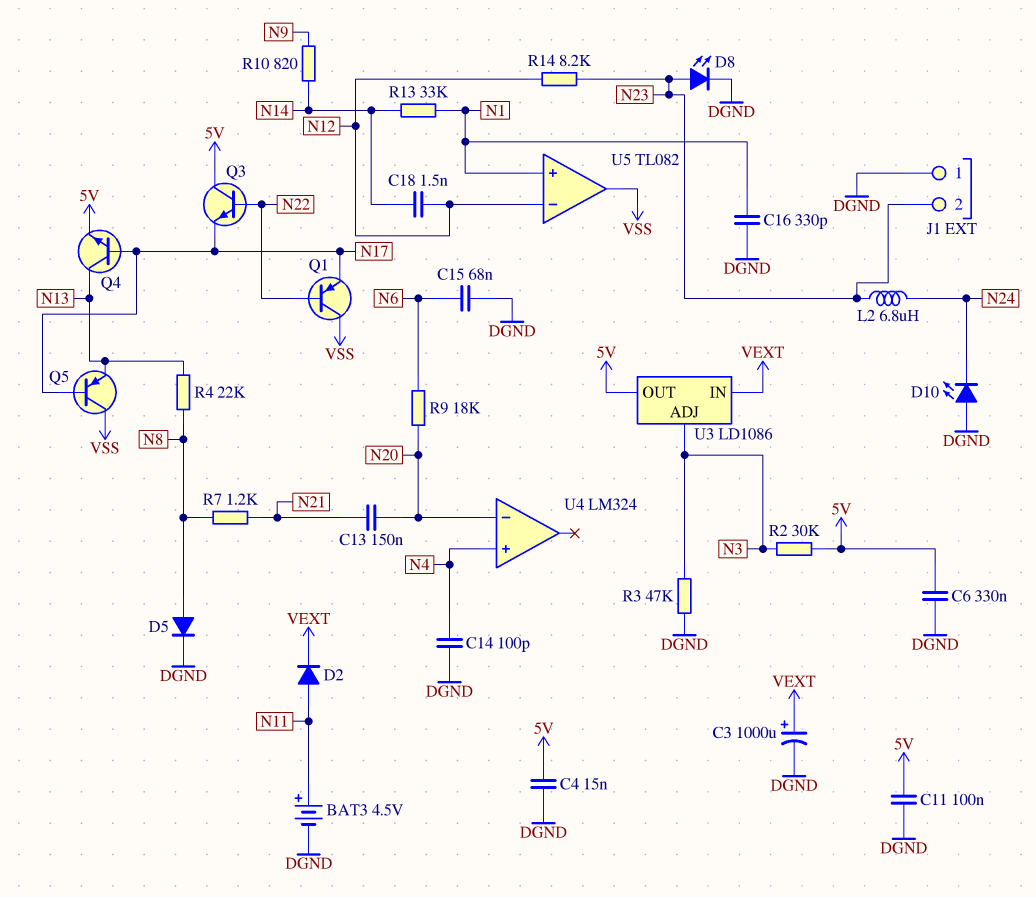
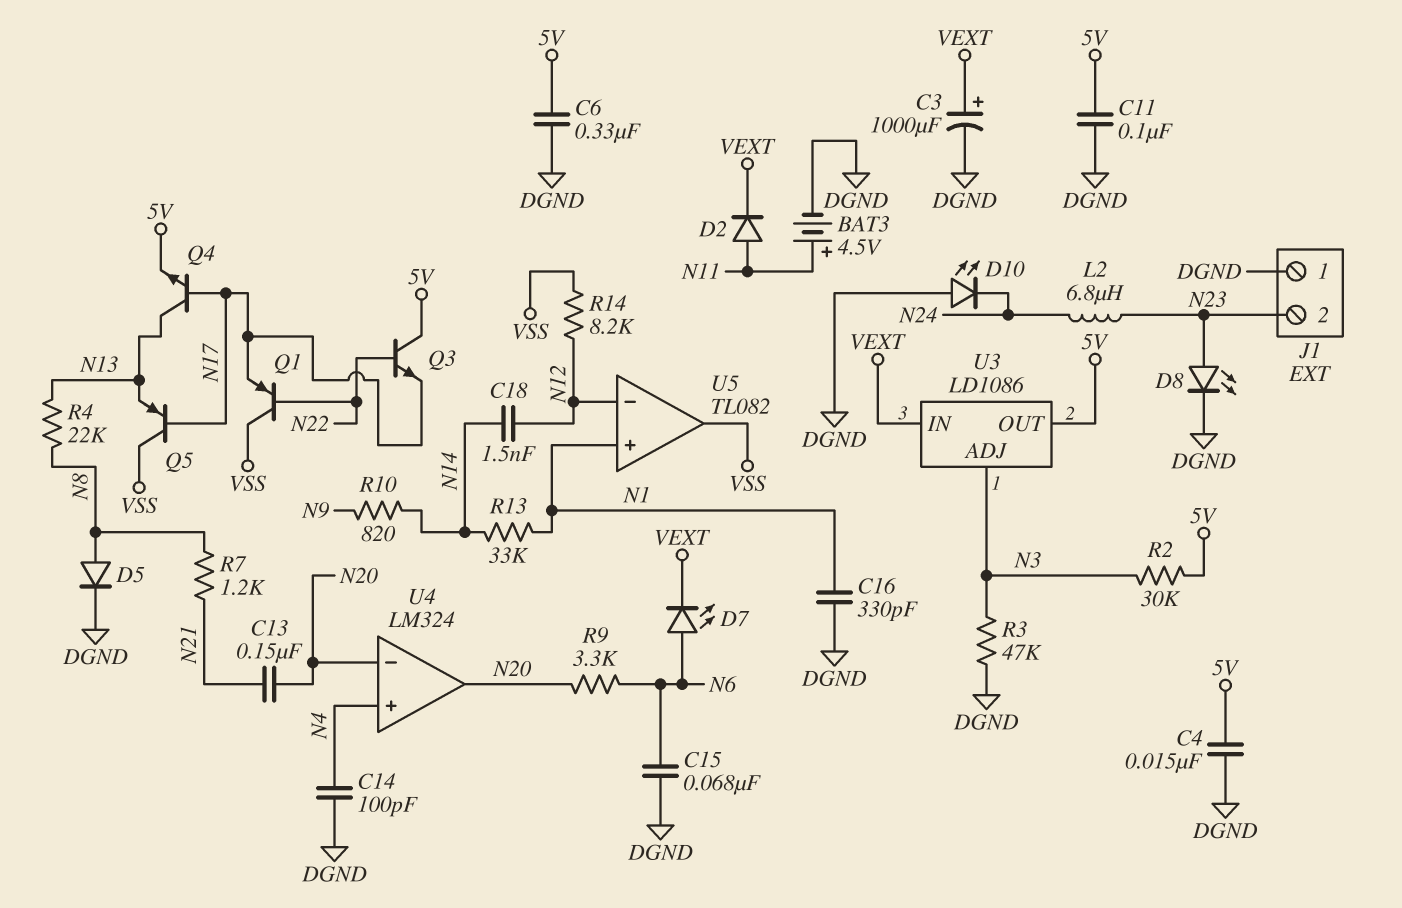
D7: none -> LED (A N6, K VEXT)
R9: 18k (N6, N20) -> 3.3k (N6, N20)
R14: 8.2k (N12, N23) -> 8.2k (N12, VSS)
U4 pin out: none -> N20

